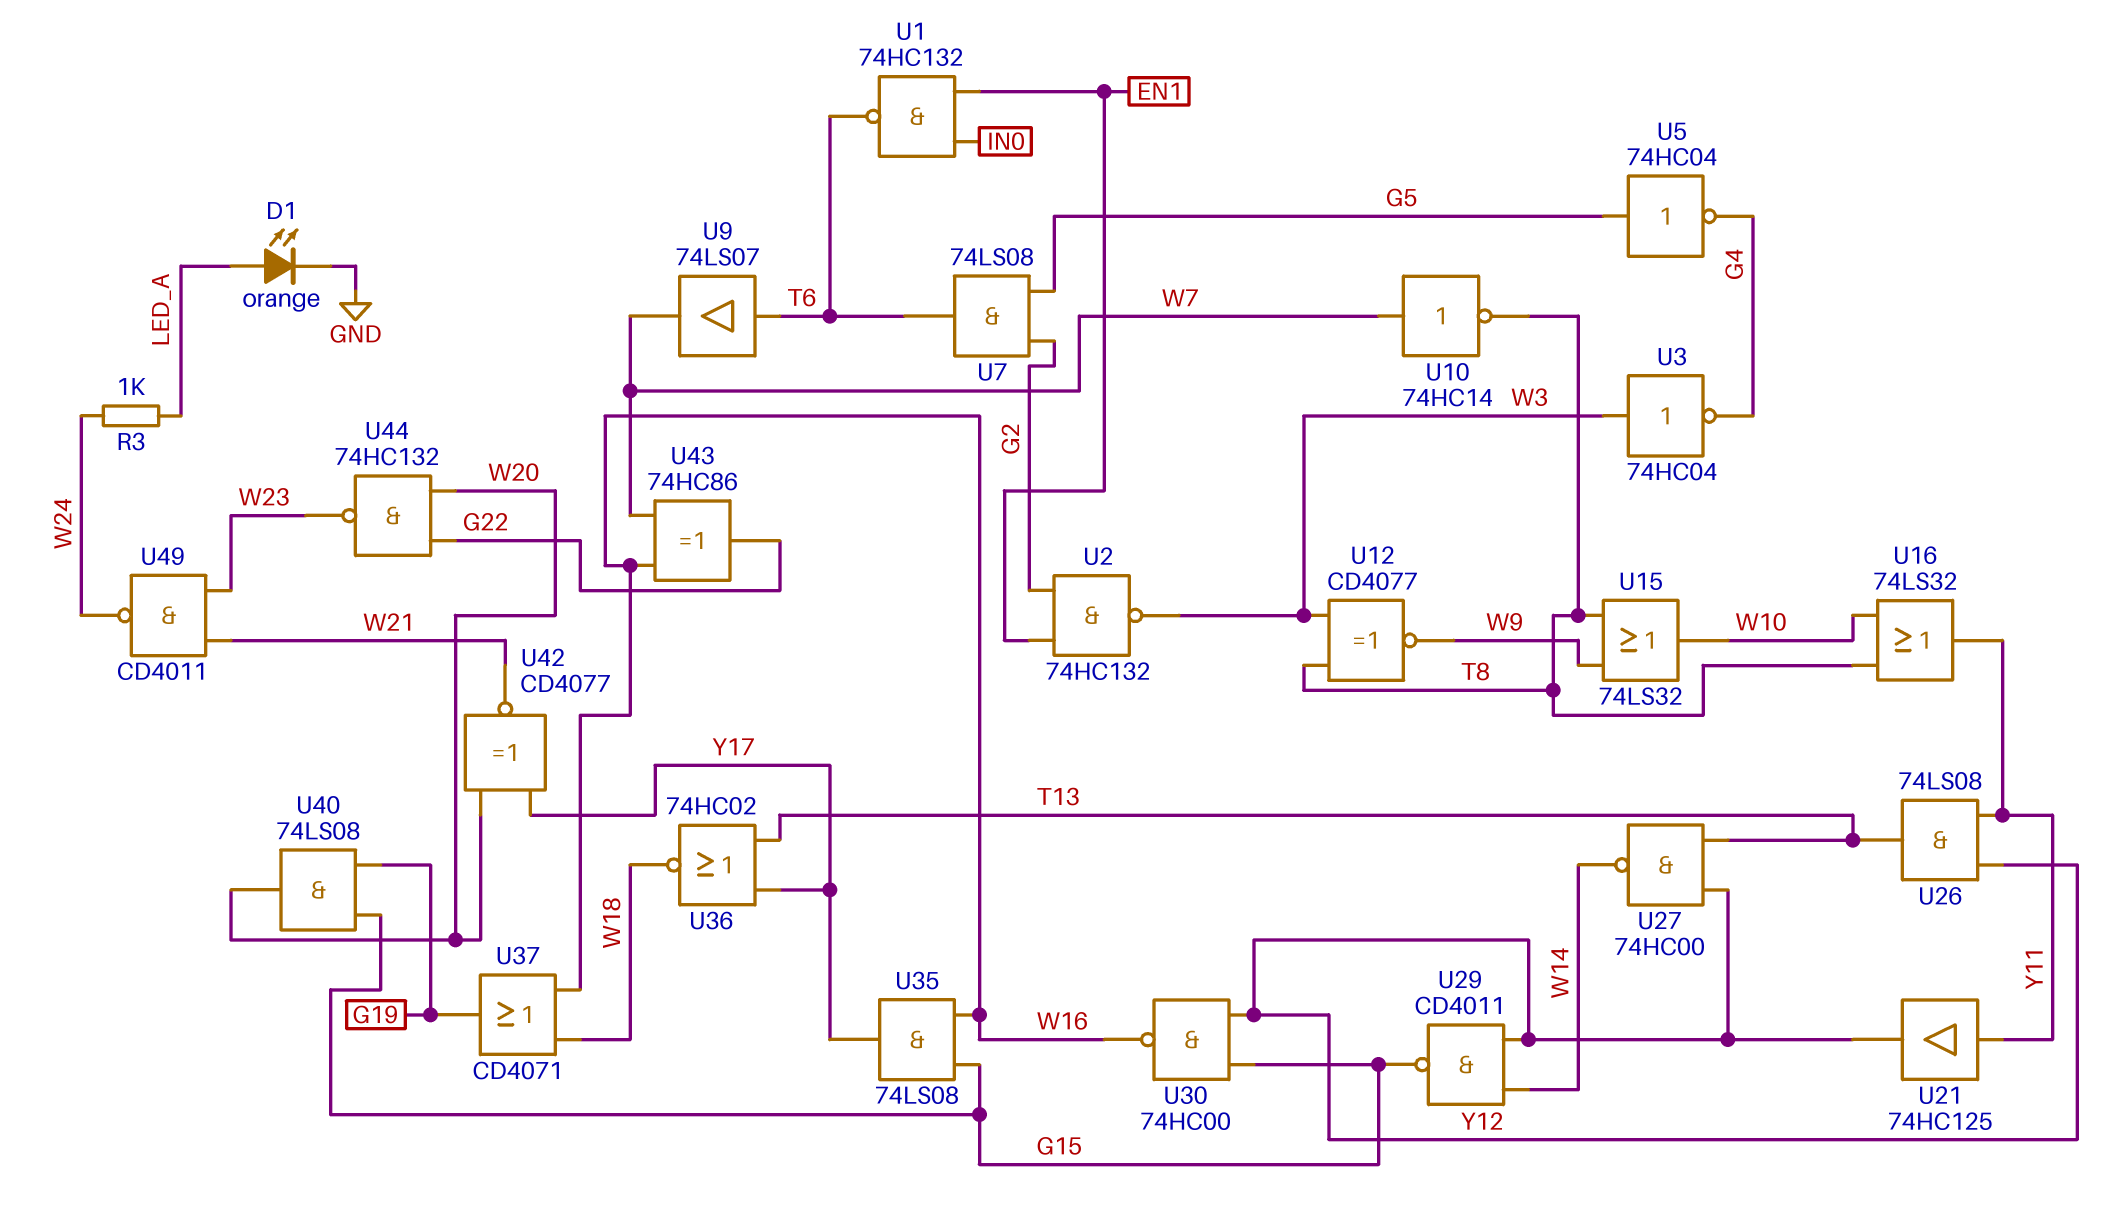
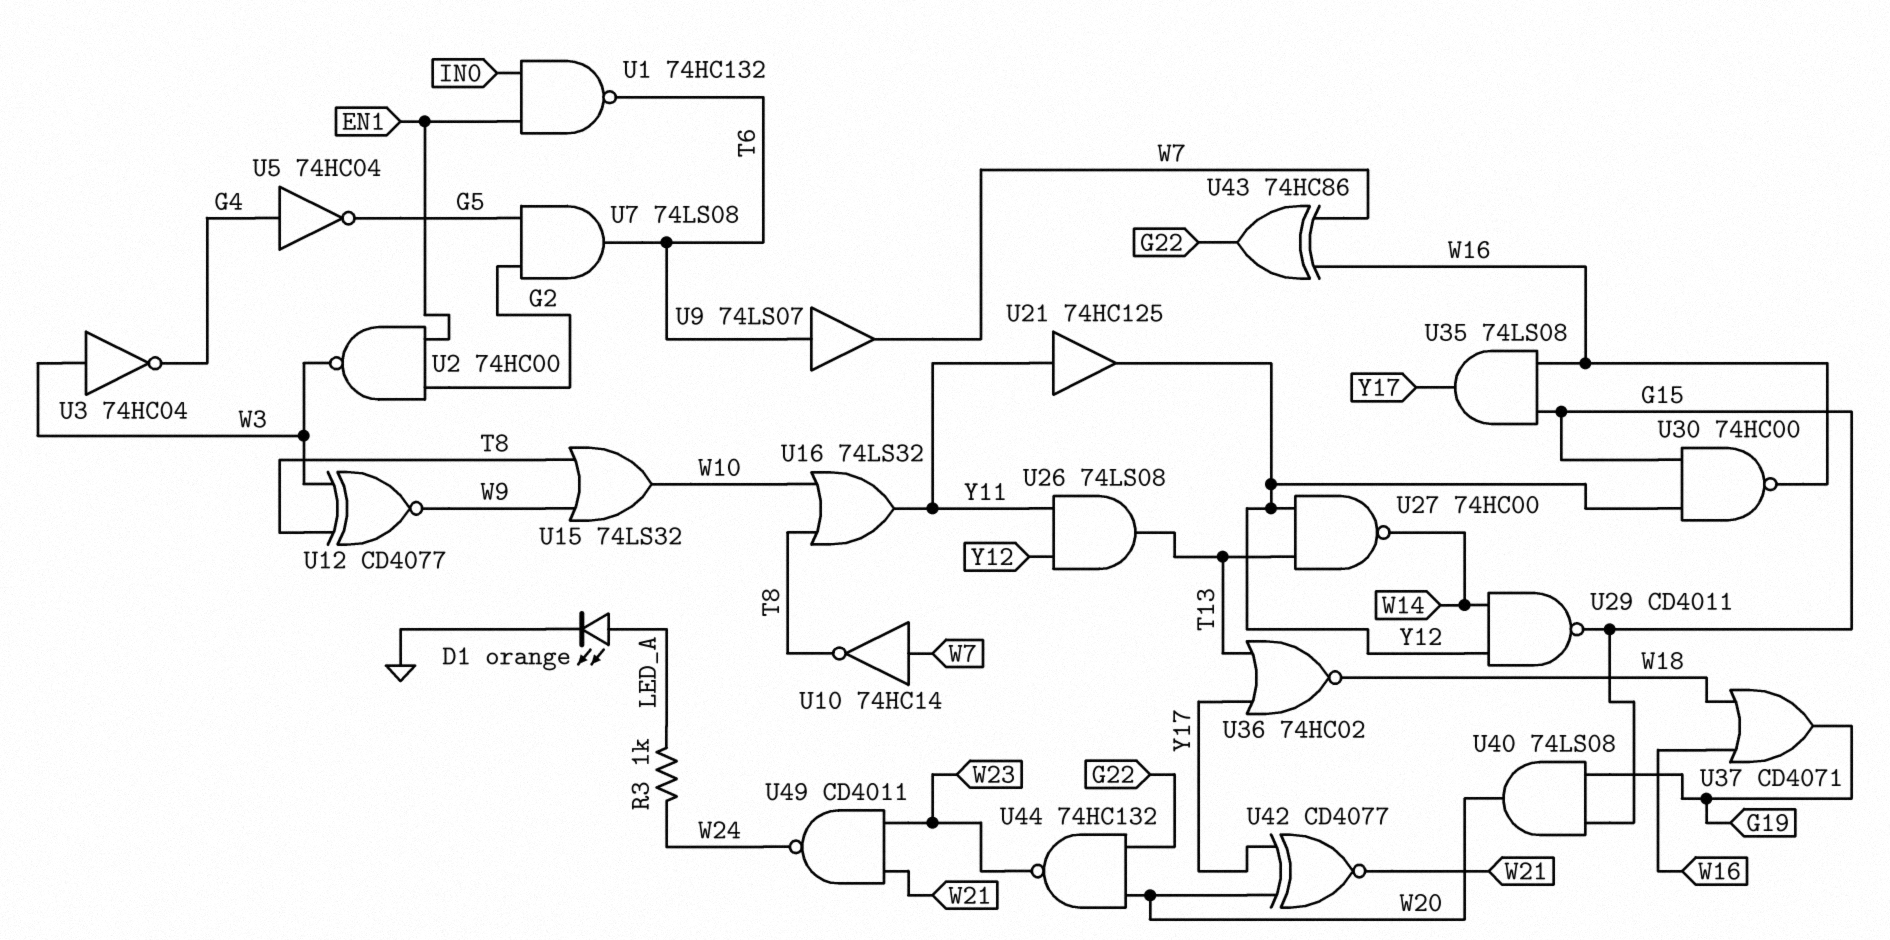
U2: NAND 74HC132 (in EN1, in G2, out W3) -> NAND 74HC00 (in EN1, in G2, out W3)
U5: NOT 74HC04 (in G5, out G4) -> NOT 74HC04 (in G4, out G5)

